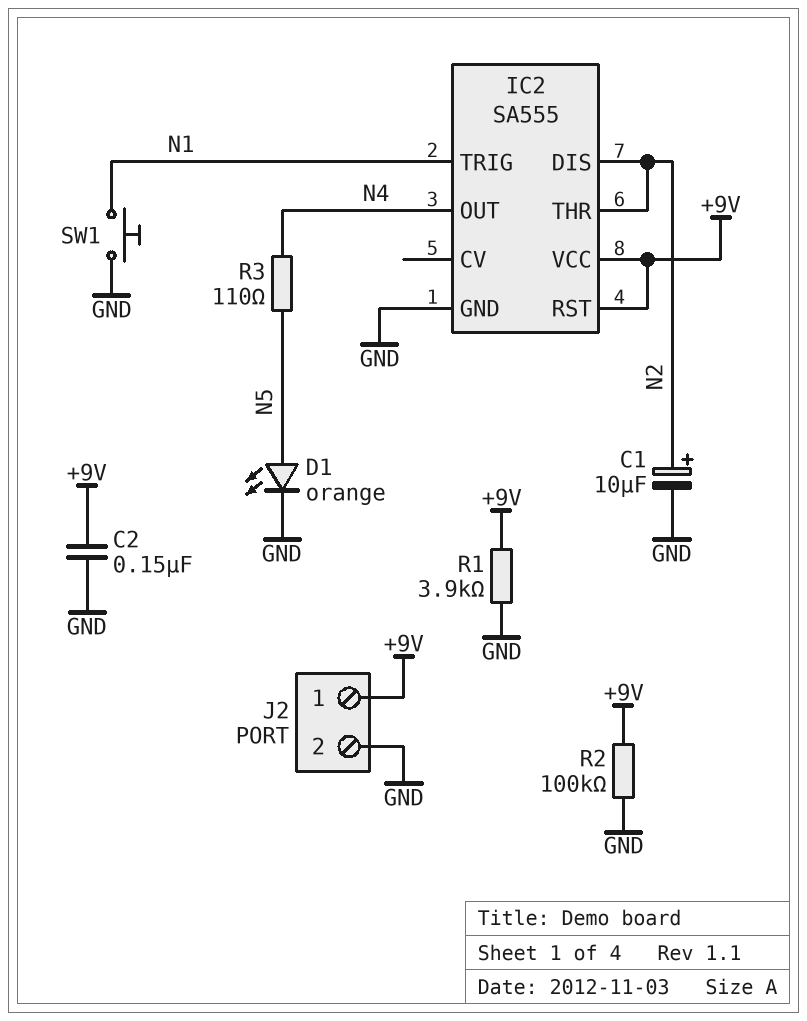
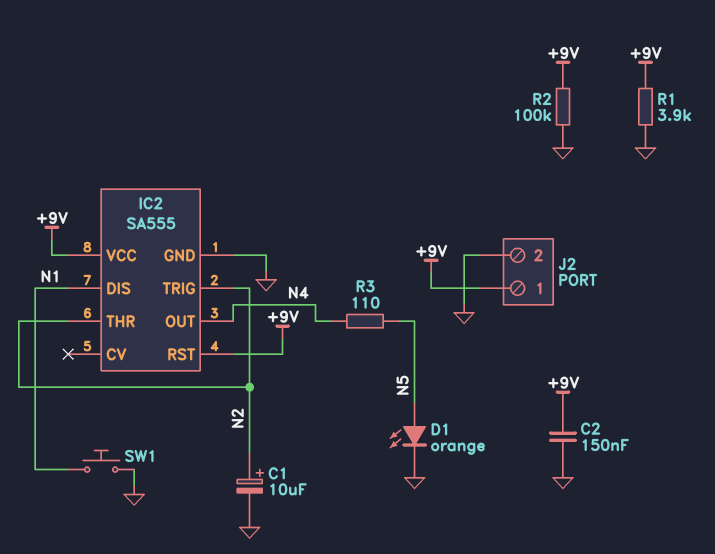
IC2 pin DIS: N2 -> N1
IC2 pin TRIG: N1 -> N2

